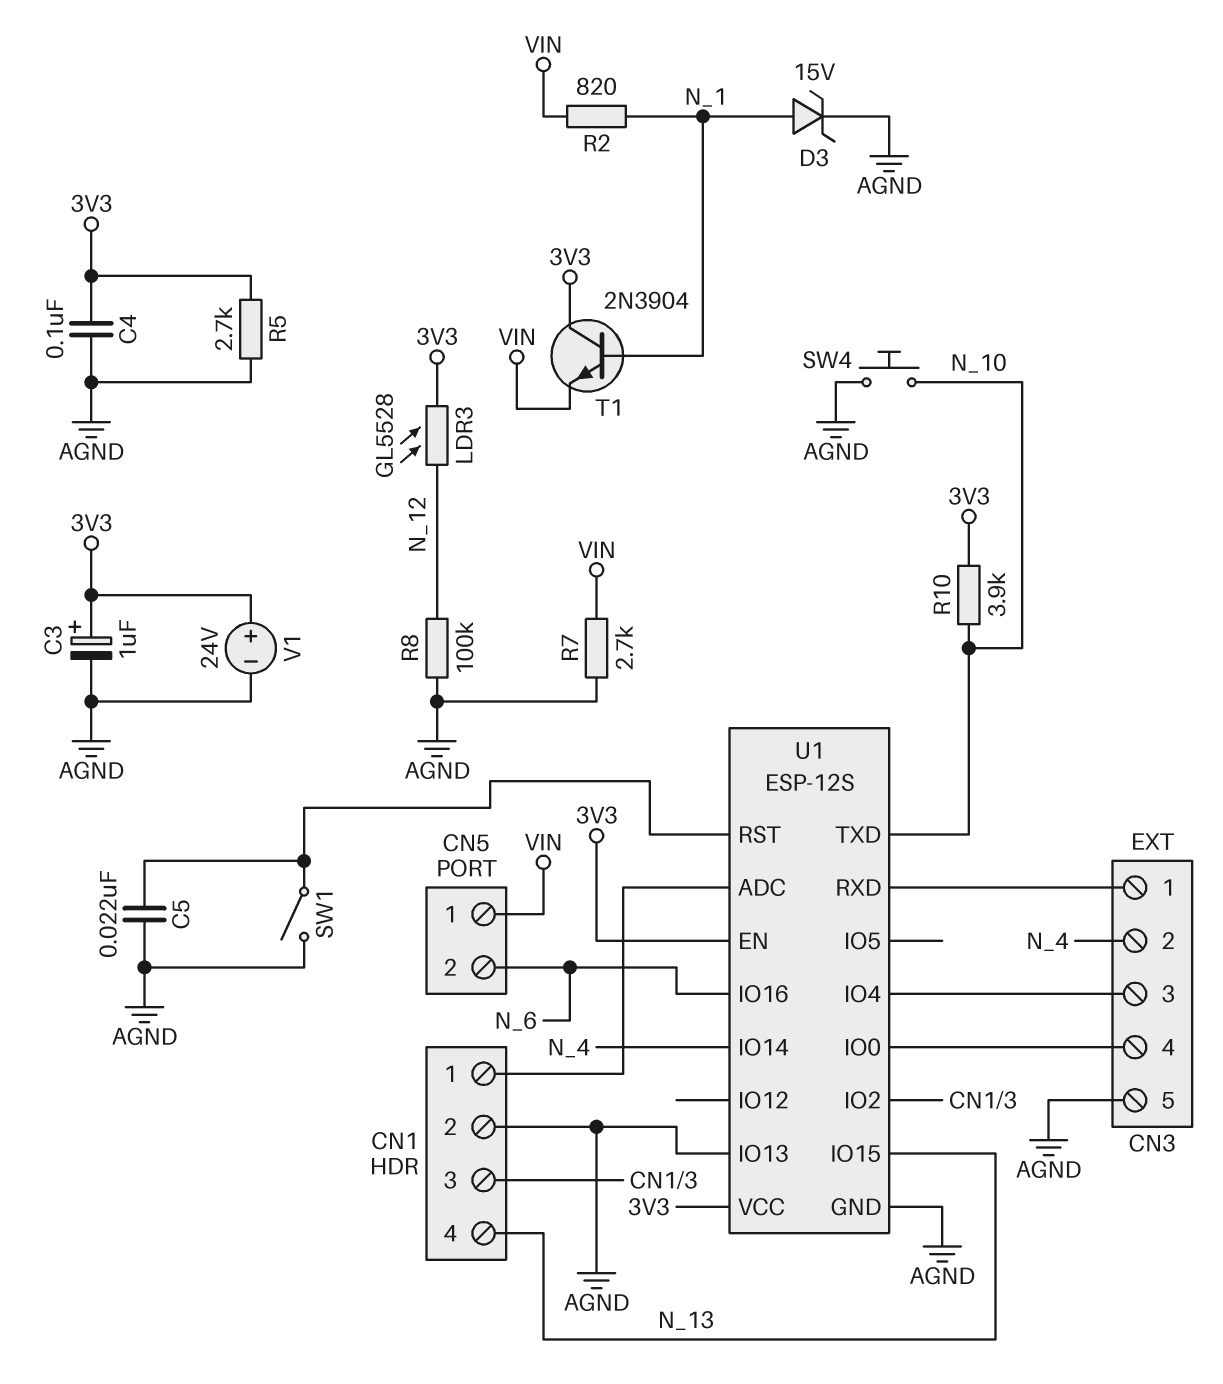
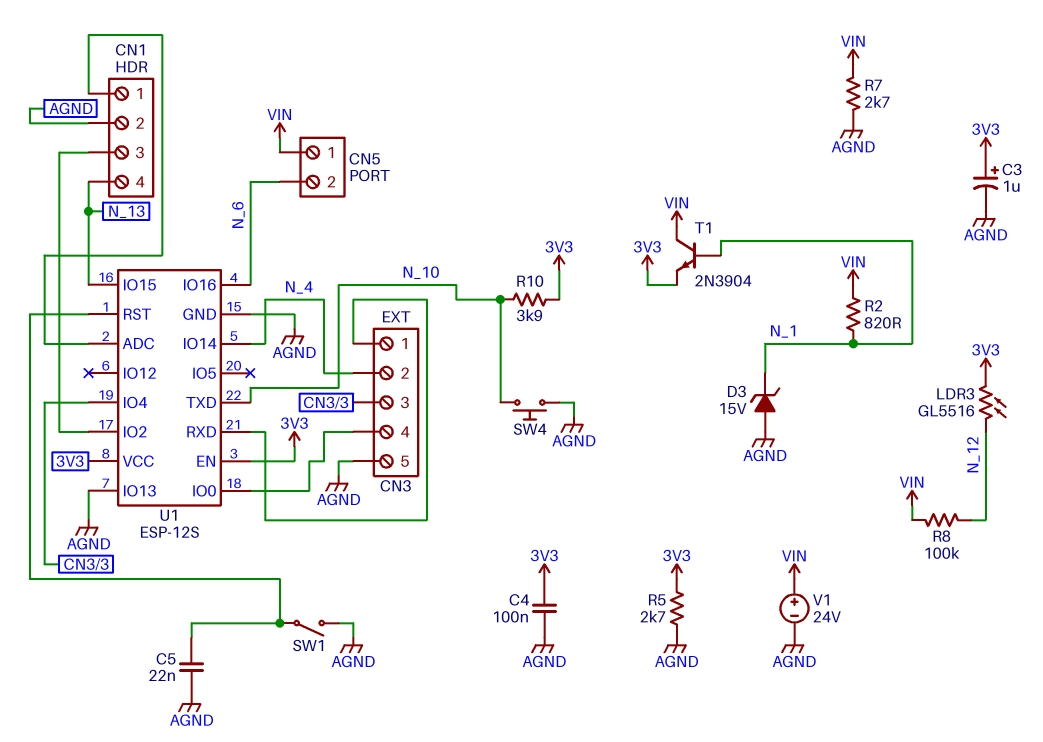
D3: zener 15V (A N_1, K AGND) -> zener 15V (A AGND, K N_1)
LDR3: GL5528 (3V3, N_12) -> GL5516 (3V3, N_12)
R8: 100k (AGND, N_12) -> 100k (N_12, VIN)
T1: NPN 2N3904 (B N_1, C 3V3, E VIN) -> NPN 2N3904 (B N_1, C VIN, E 3V3)
V1: 24V (plus 3V3, minus AGND) -> 24V (plus VIN, minus AGND)

